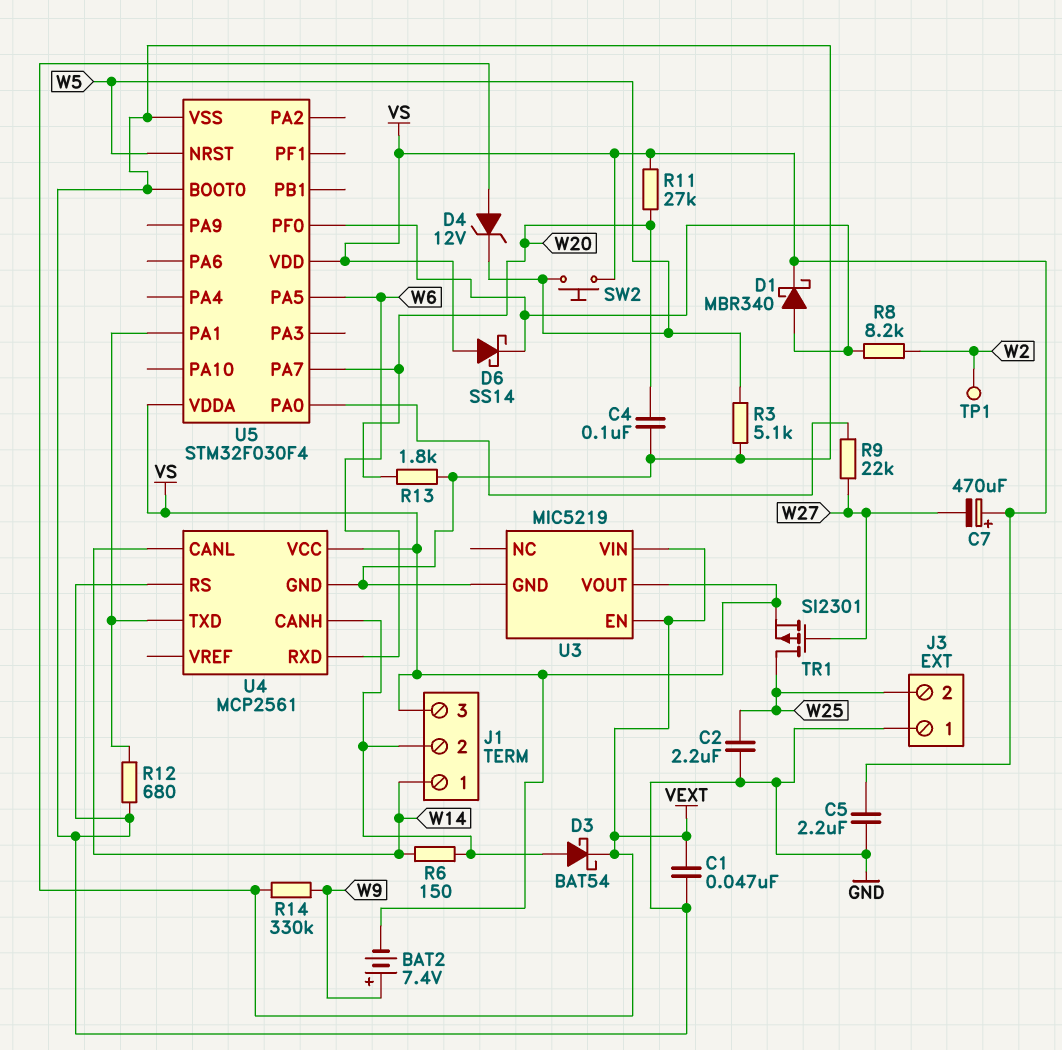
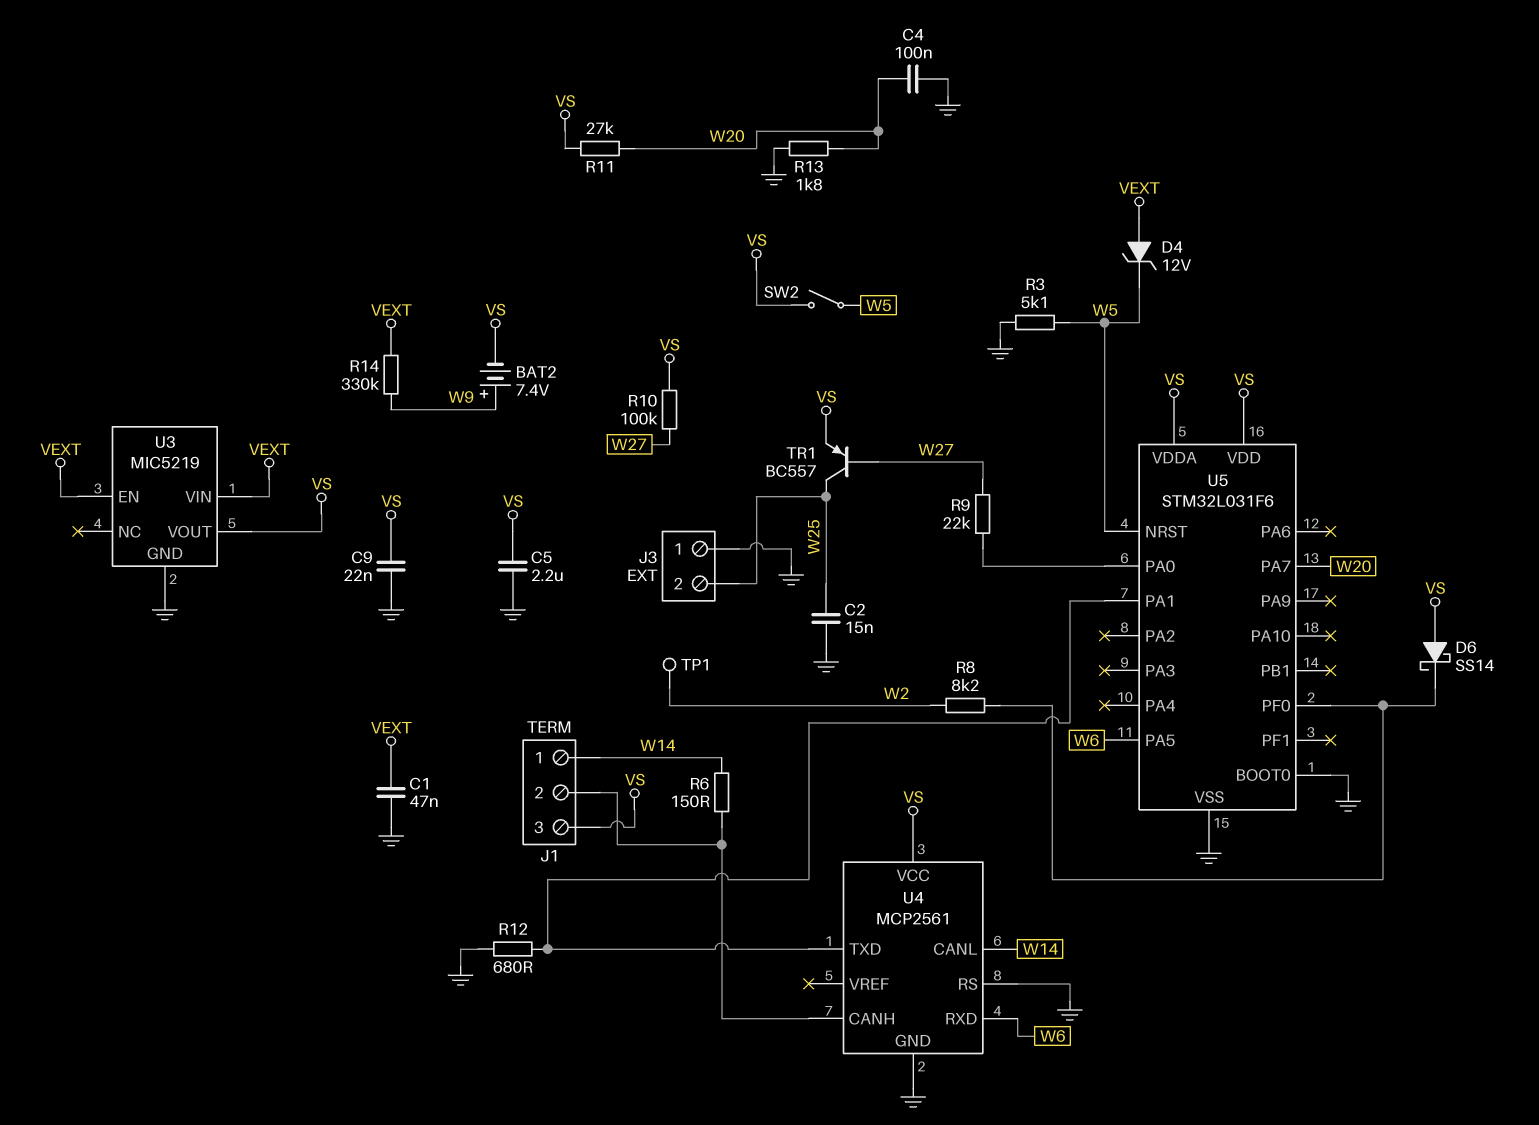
C2: 2.2uF (GND, W25) -> 15nF (GND, W25)
C7: 470uF (plus VS, minus W27) -> none
C9: none -> 22nF (GND, VS)
D1: schottky MBR340 (A U5/PF0, K VS) -> none
D3: schottky BAT54 (A J1/2, K VEXT) -> none
R10: none -> 100k (VS, W27)
SW2: button (VS, W5) -> switch (VS, W5)
TR1: PMOS SI2301 (G W27, D W25, S VS) -> PNP BC557 (B W27, C W25, E VS)
U5: STM32F030F4 -> STM32L031F6

